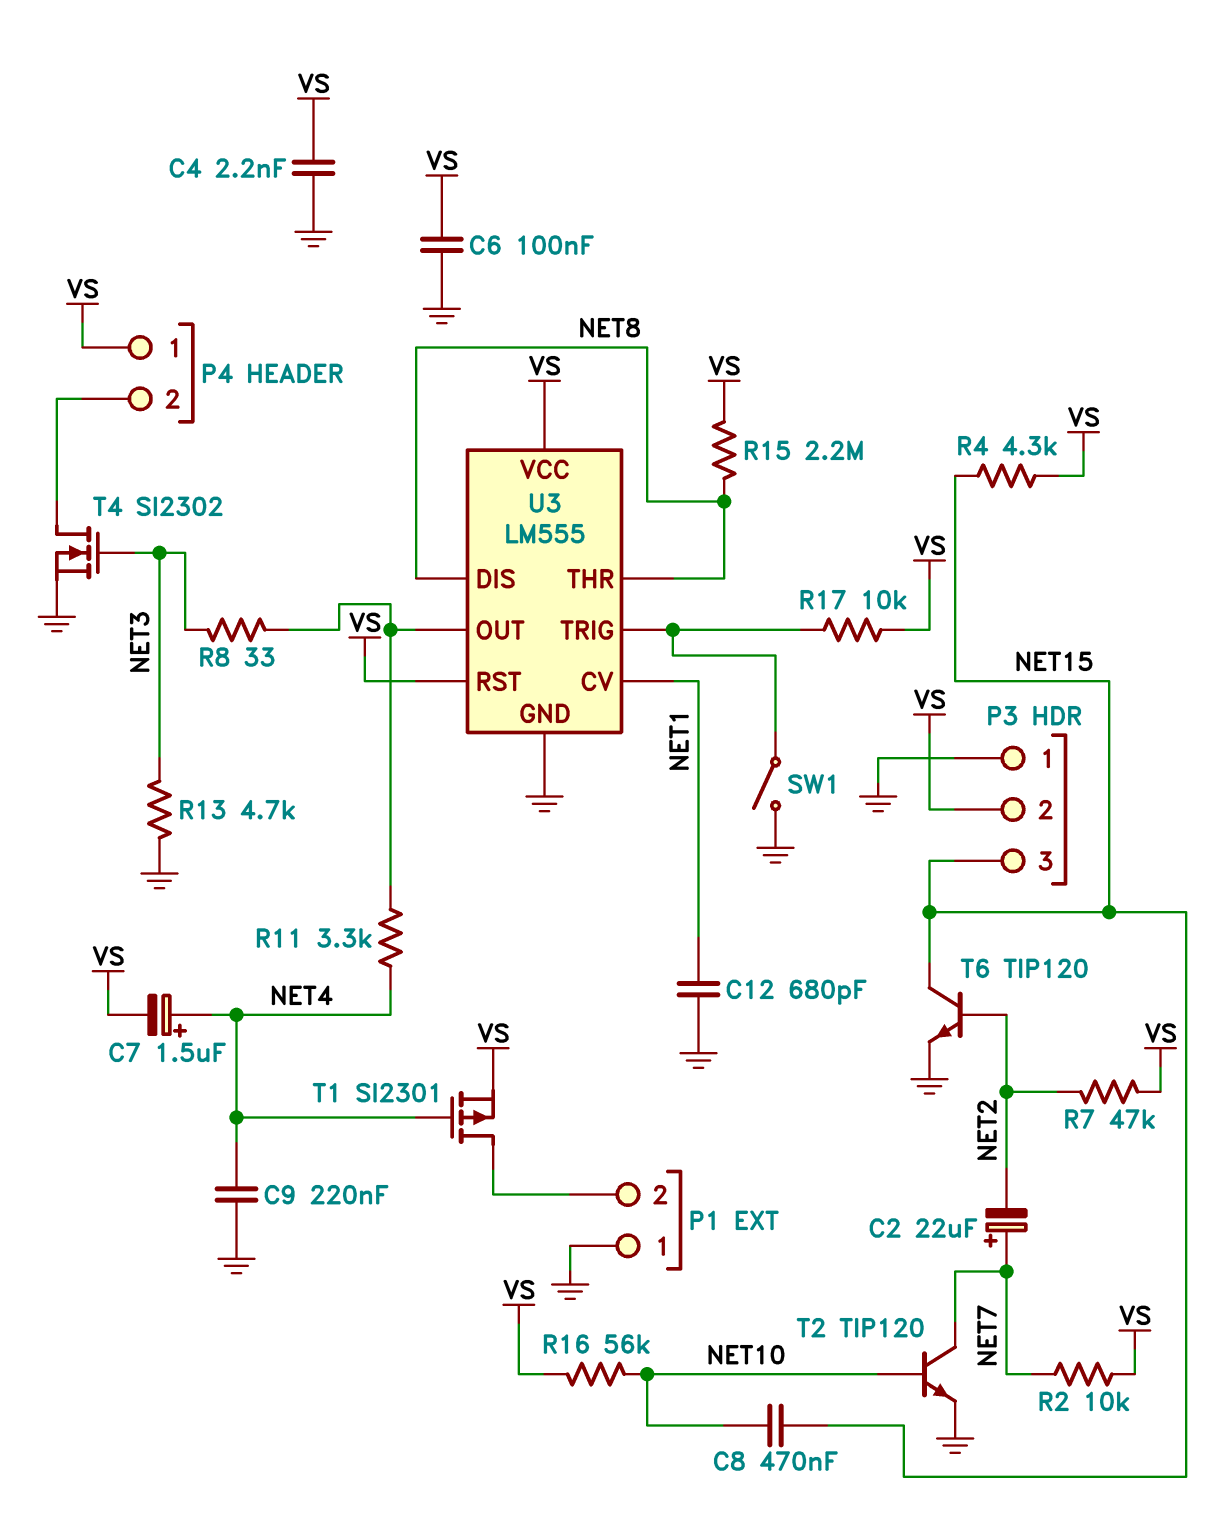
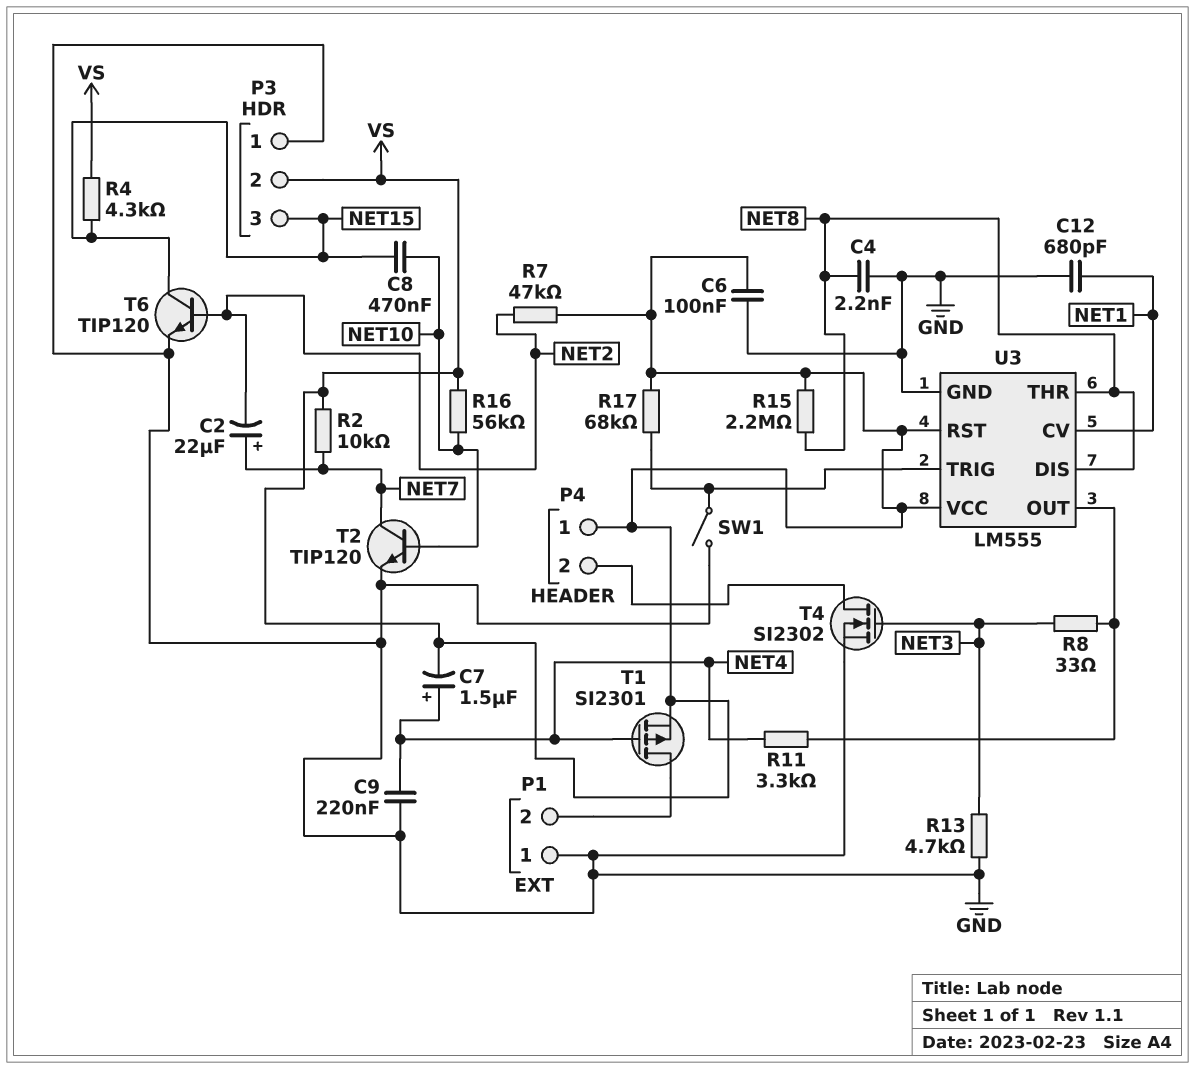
C4: 2.2nF (GND, VS) -> 2.2nF (GND, NET8)
R17: 10k (U3/TRIG, VS) -> 68k (U3/TRIG, VS)

